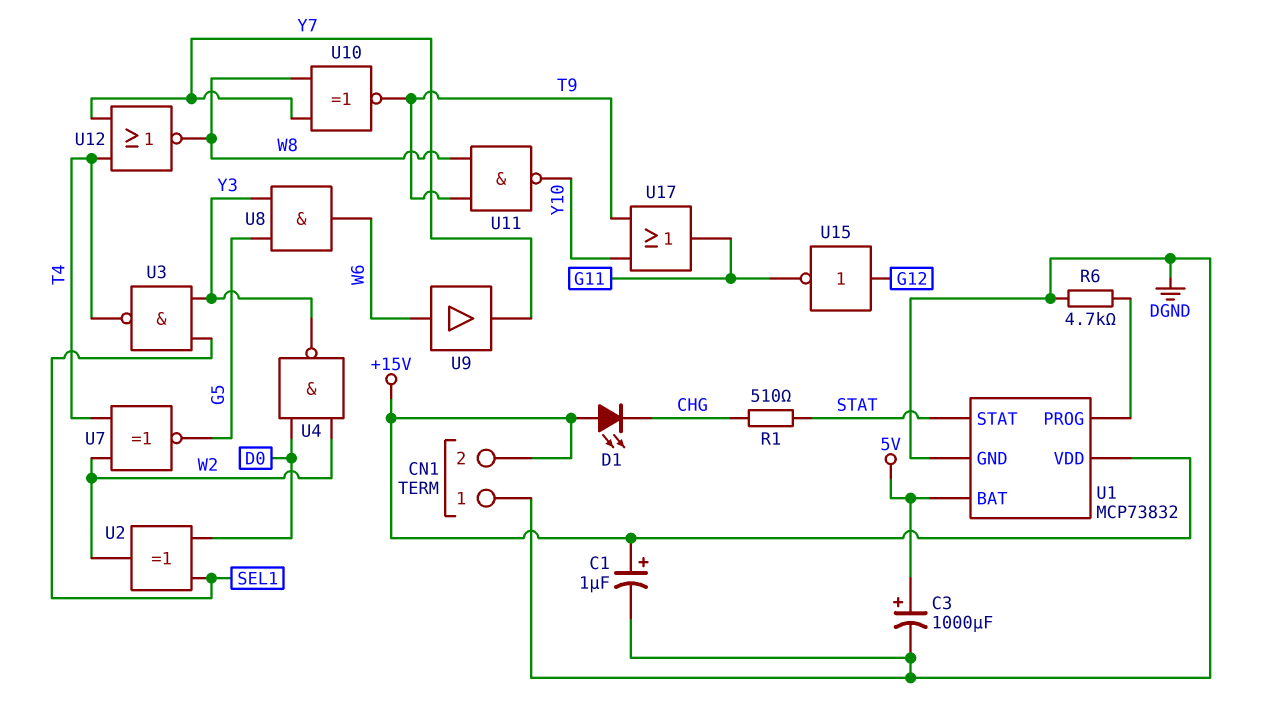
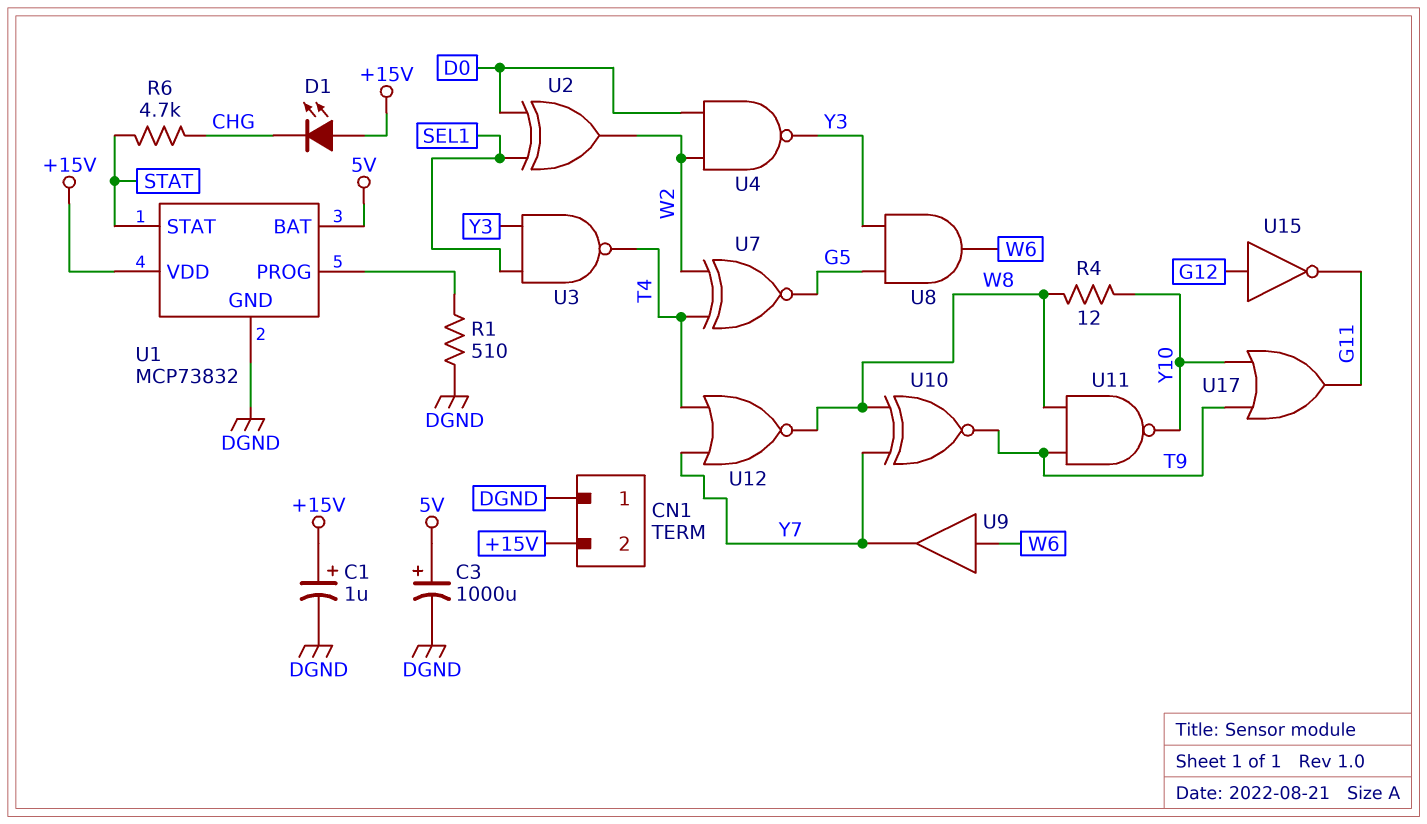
R1: 510 (CHG, STAT) -> 510 (DGND, U1/PROG)
R4: none -> 12 (W8, Y10)
R6: 4.7k (DGND, U1/PROG) -> 4.7k (CHG, STAT)

